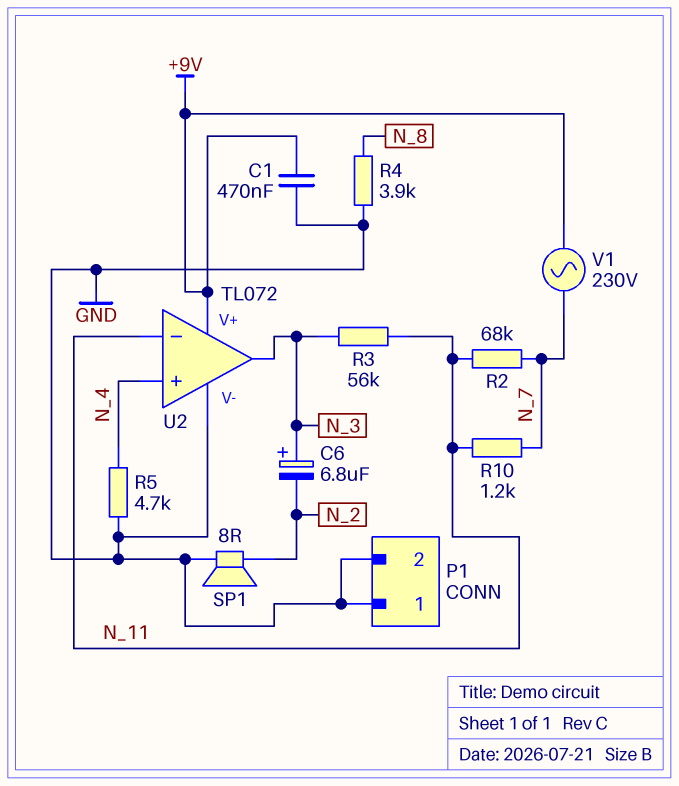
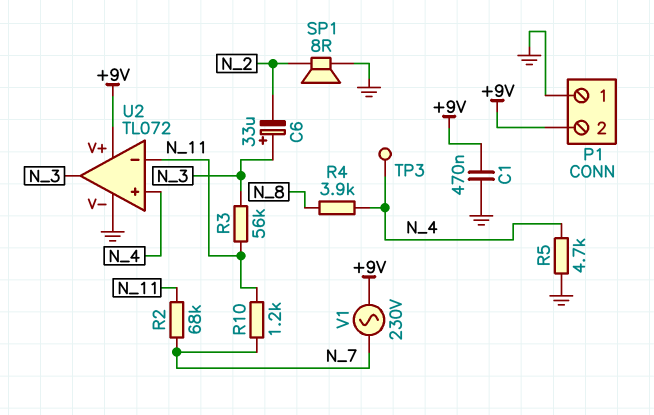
C6: 6.8uF (plus N_3, minus N_2) -> 33uF (plus N_3, minus N_2)
P1 pin 2: GND -> +9V
R4: 3.9k (GND, N_8) -> 3.9k (N_4, N_8)
TP3: none -> test point (N_4)

